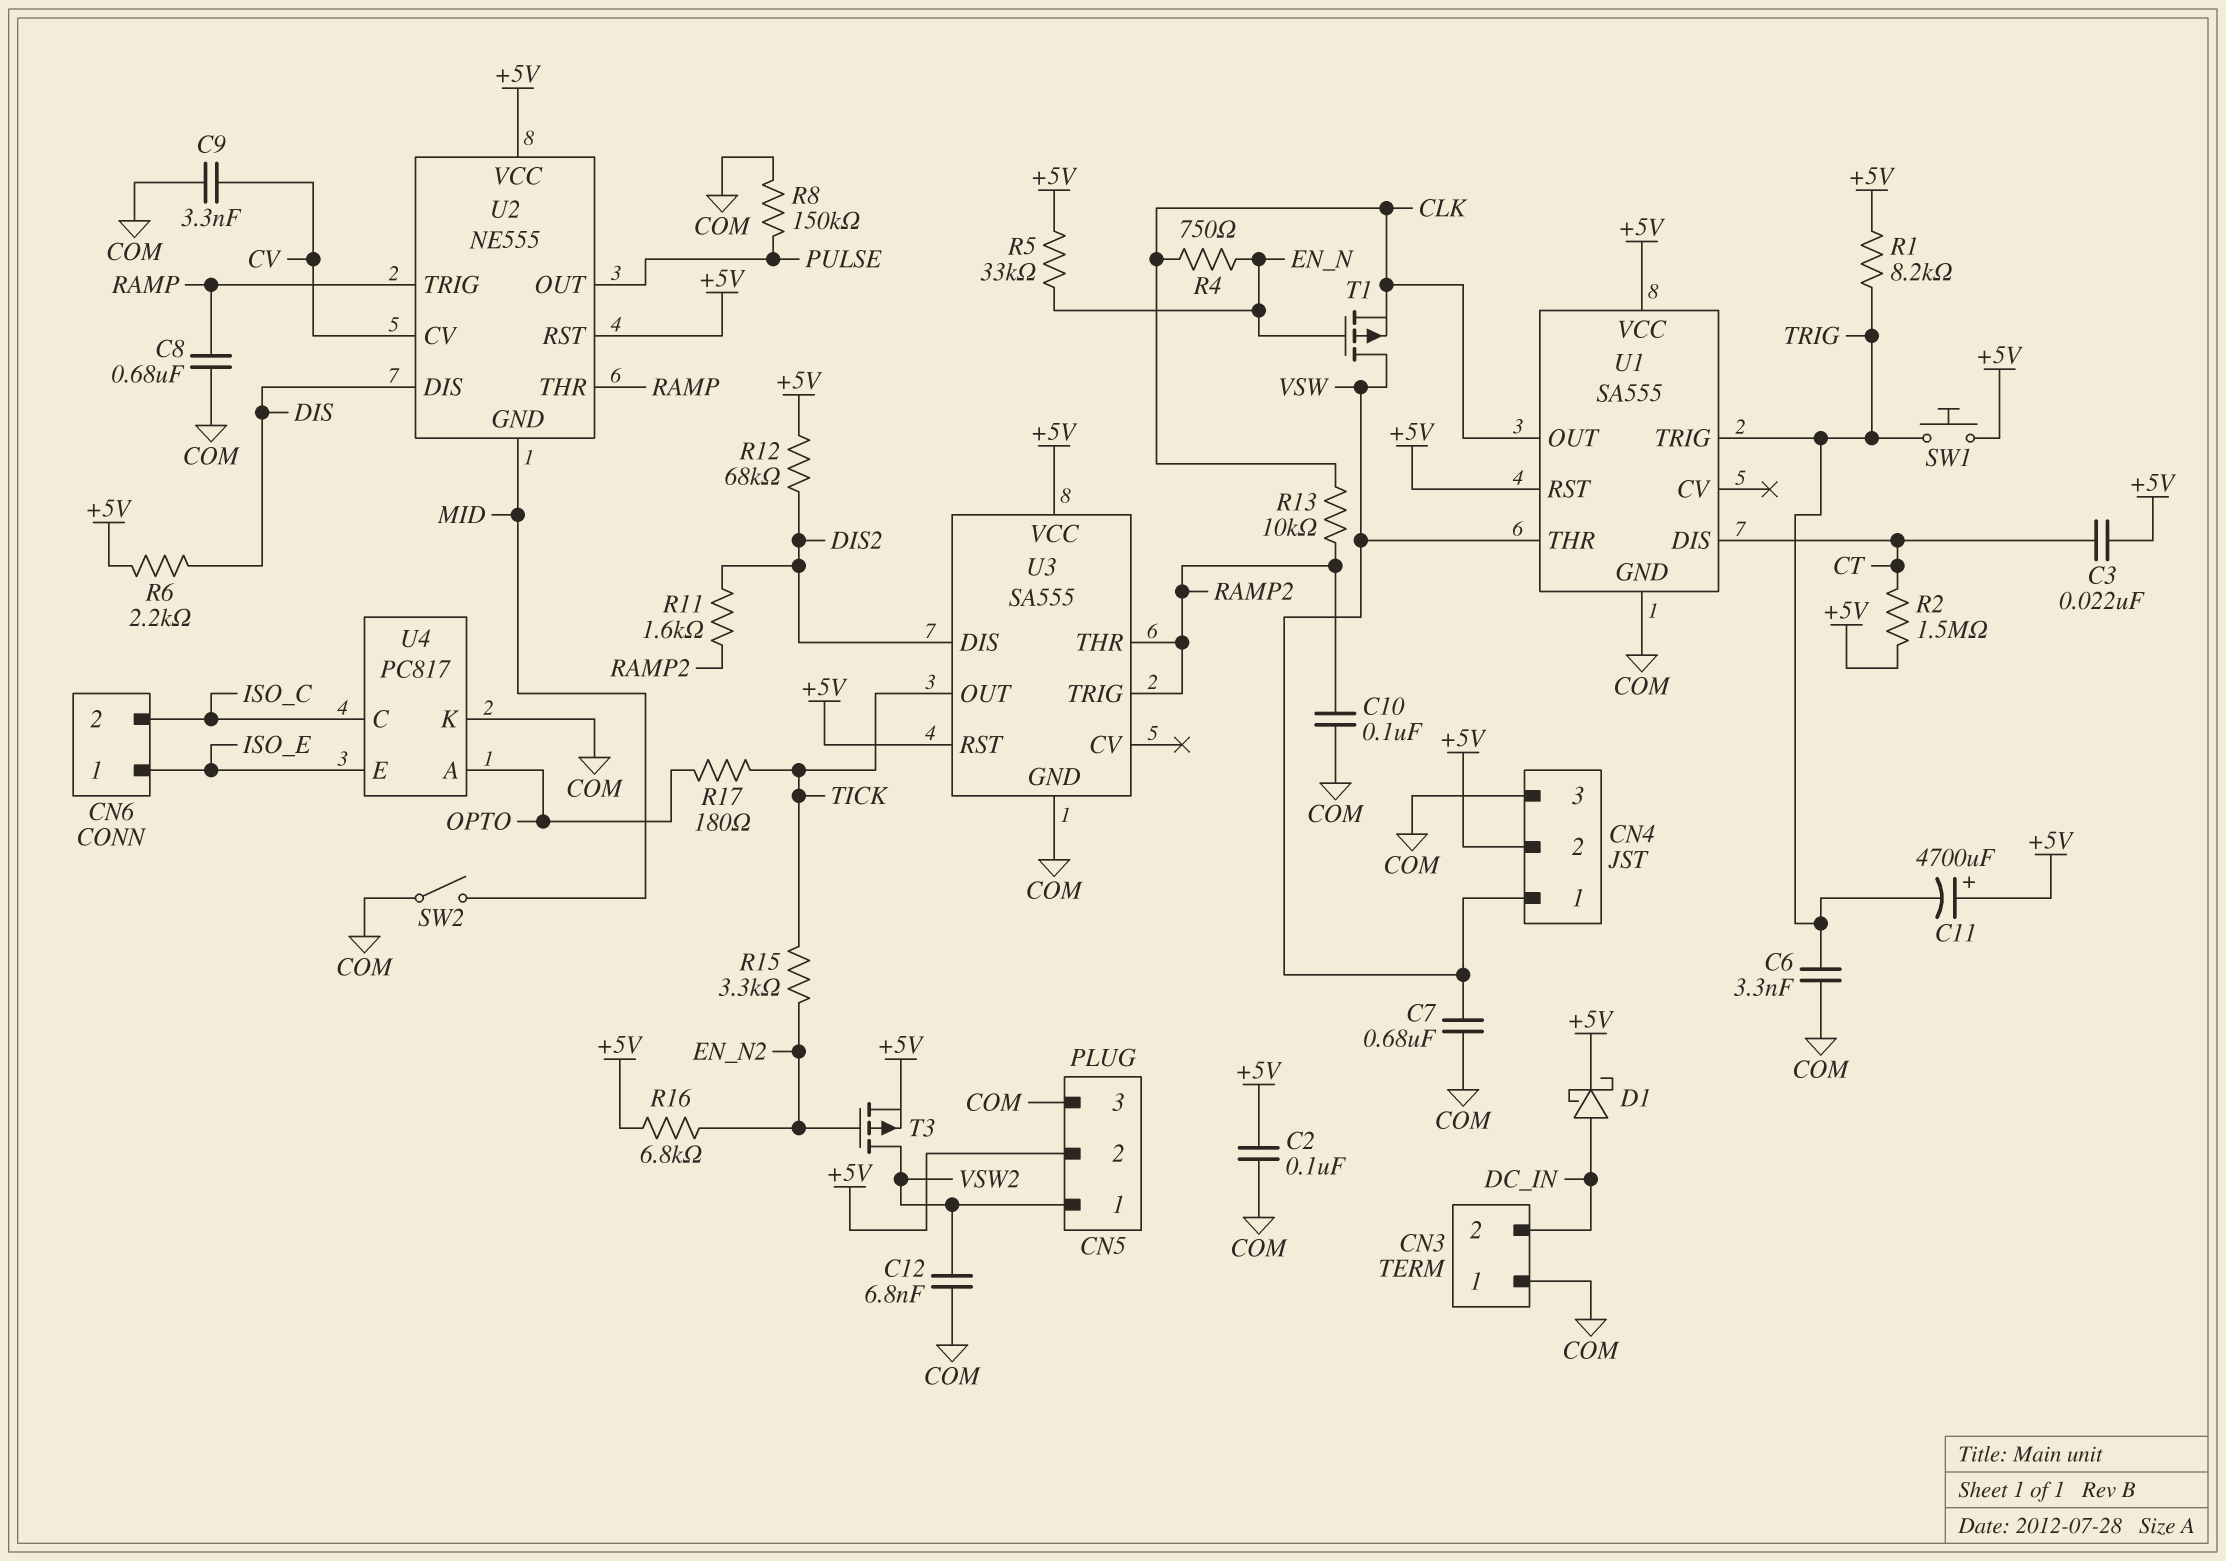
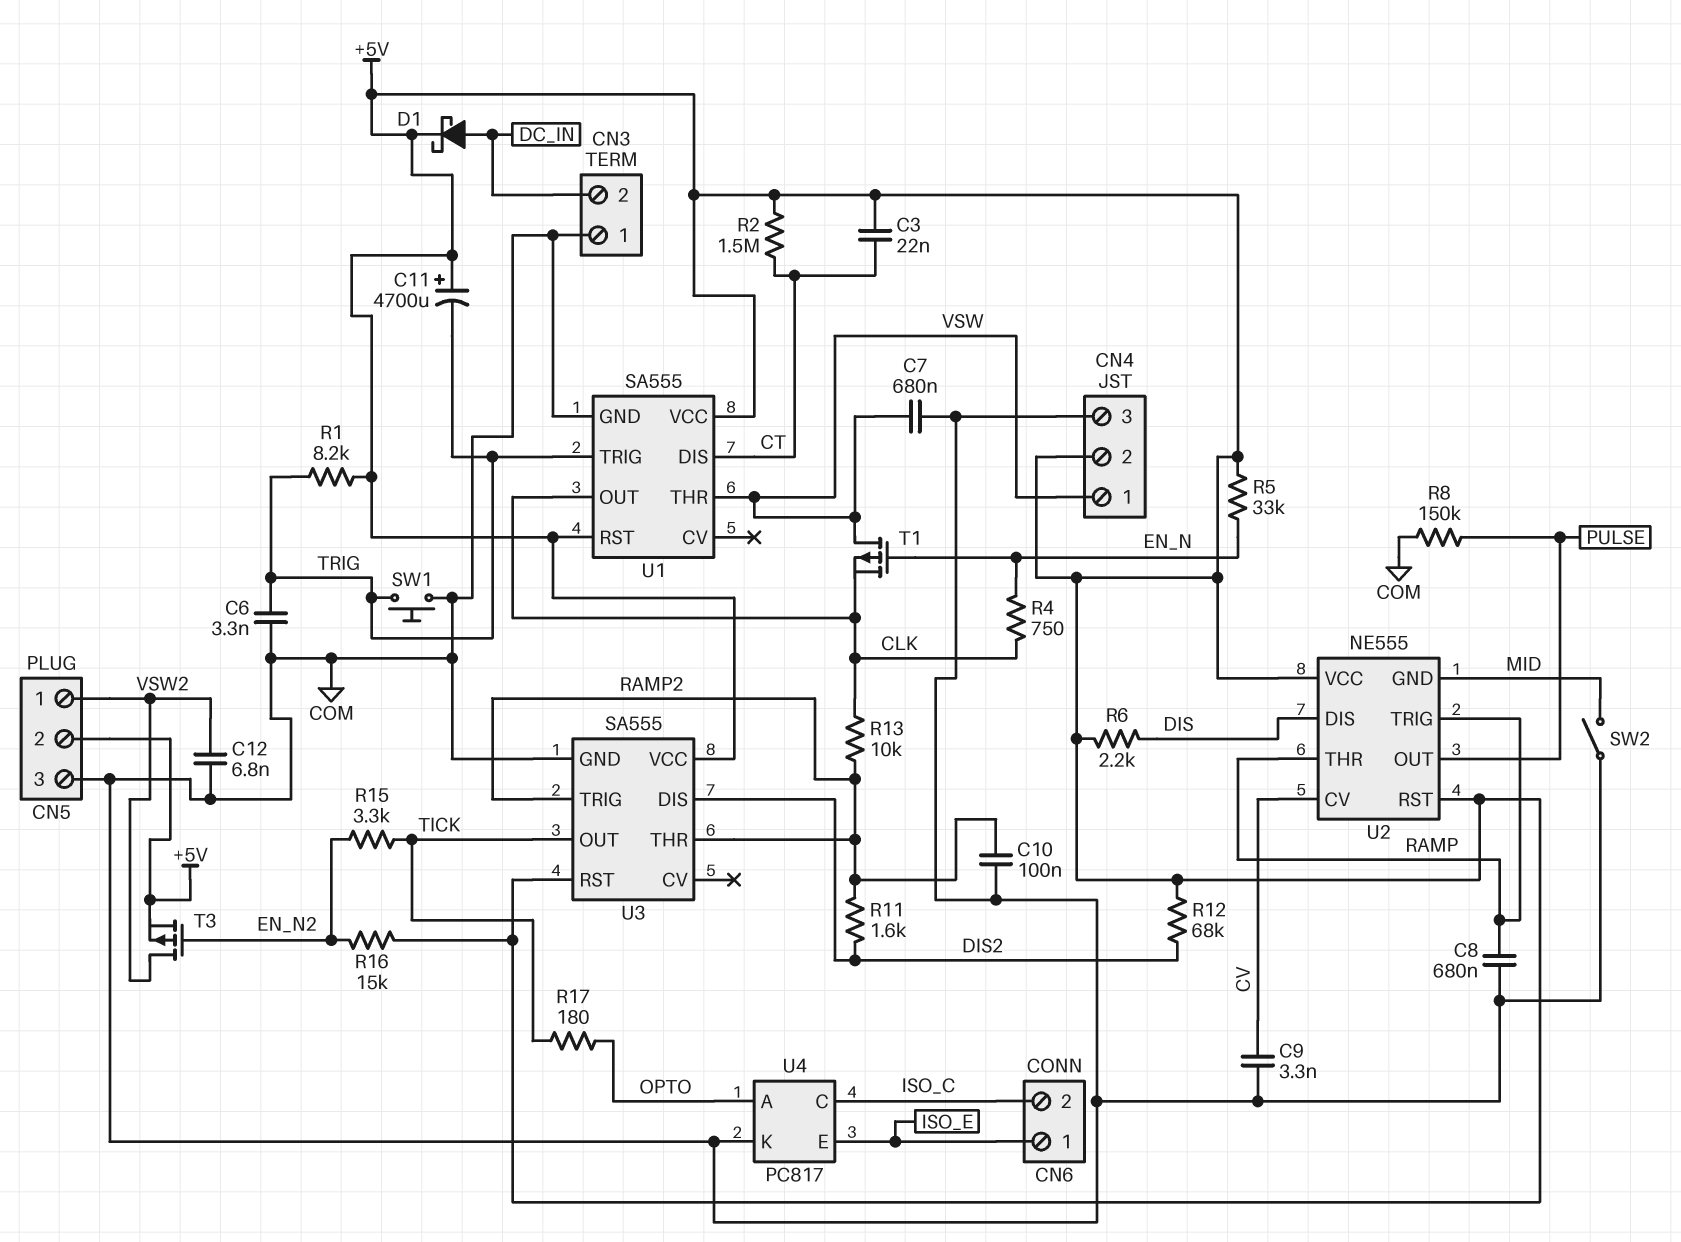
C2: 100nF (+5V, COM) -> none
R16: 6.8k (+5V, EN_N2) -> 15k (+5V, EN_N2)
SW1: button (+5V, TRIG) -> button (COM, TRIG)

